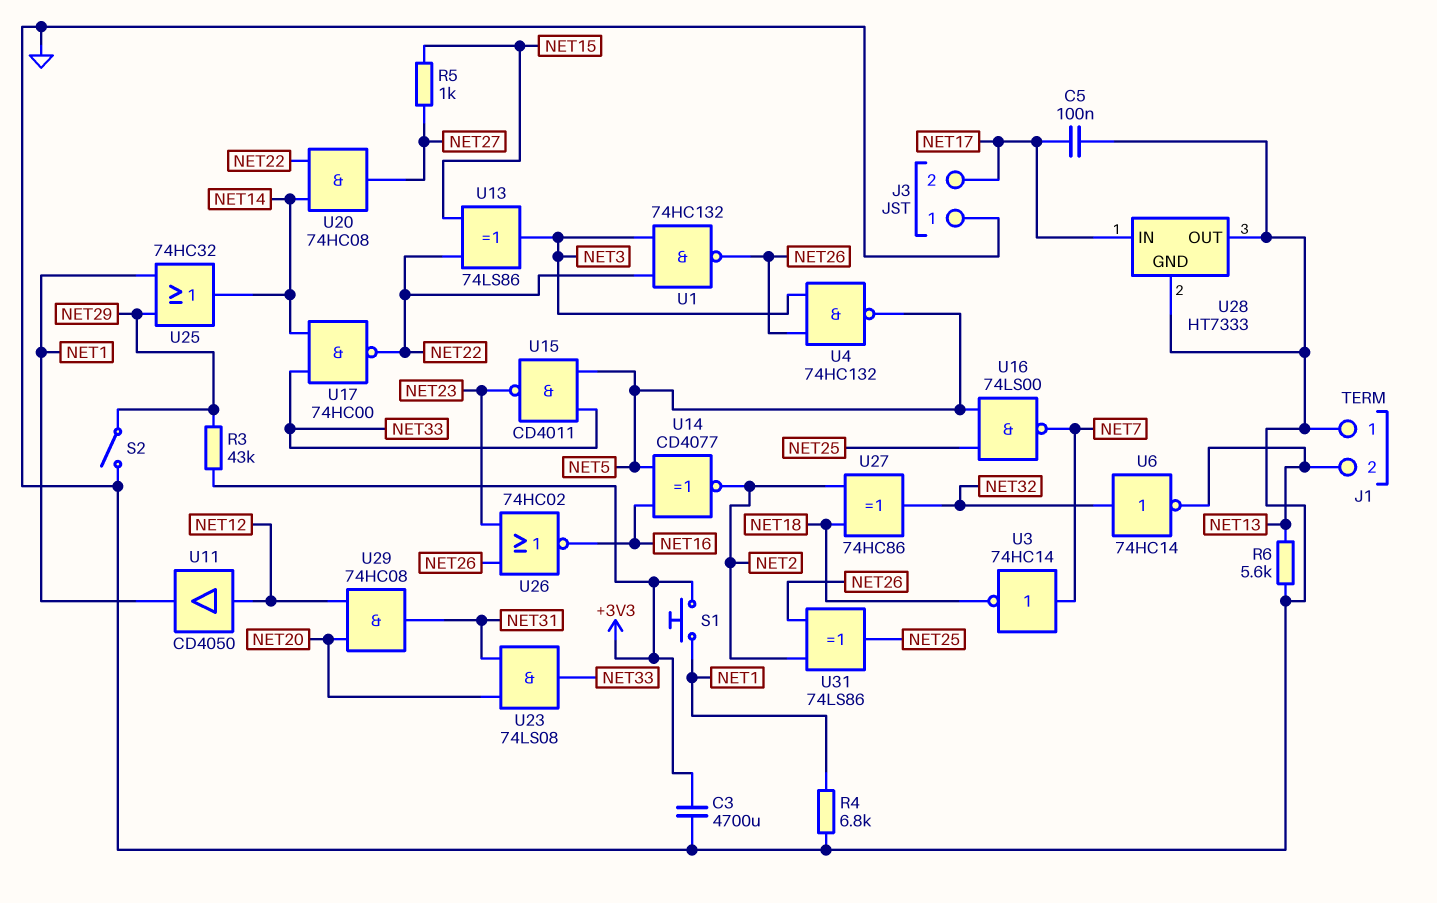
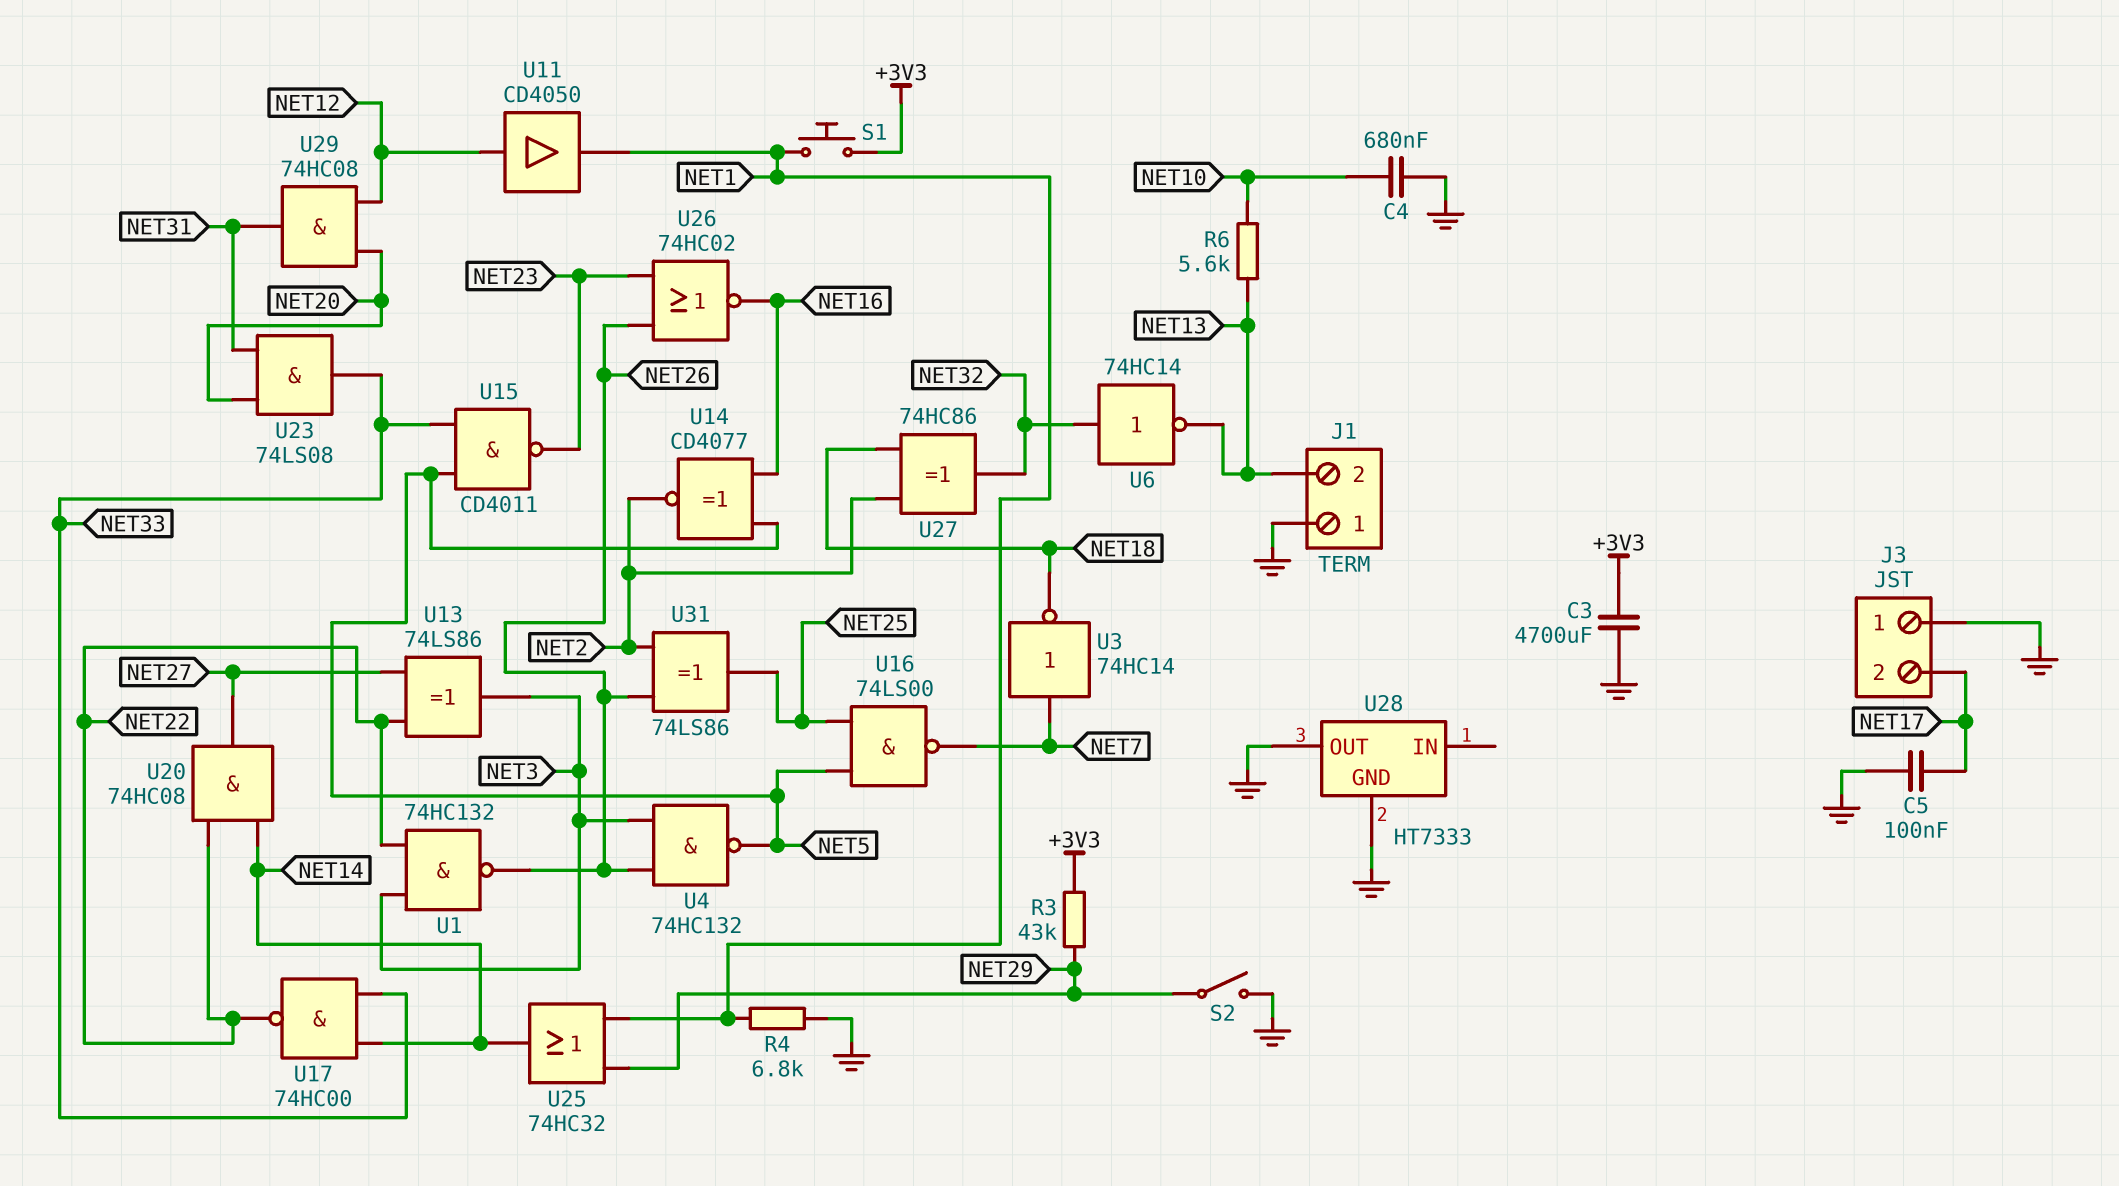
C4: none -> 680nF (GND, NET10)
R5: 1k (NET15, NET27) -> none
R6: 5.6k (GND, NET13) -> 5.6k (NET10, NET13)
U13: XOR 74LS86 (in NET15, in NET22, out NET3) -> XOR 74LS86 (in NET22, in NET27, out NET3)
U28 pin IN: NET17 -> none

